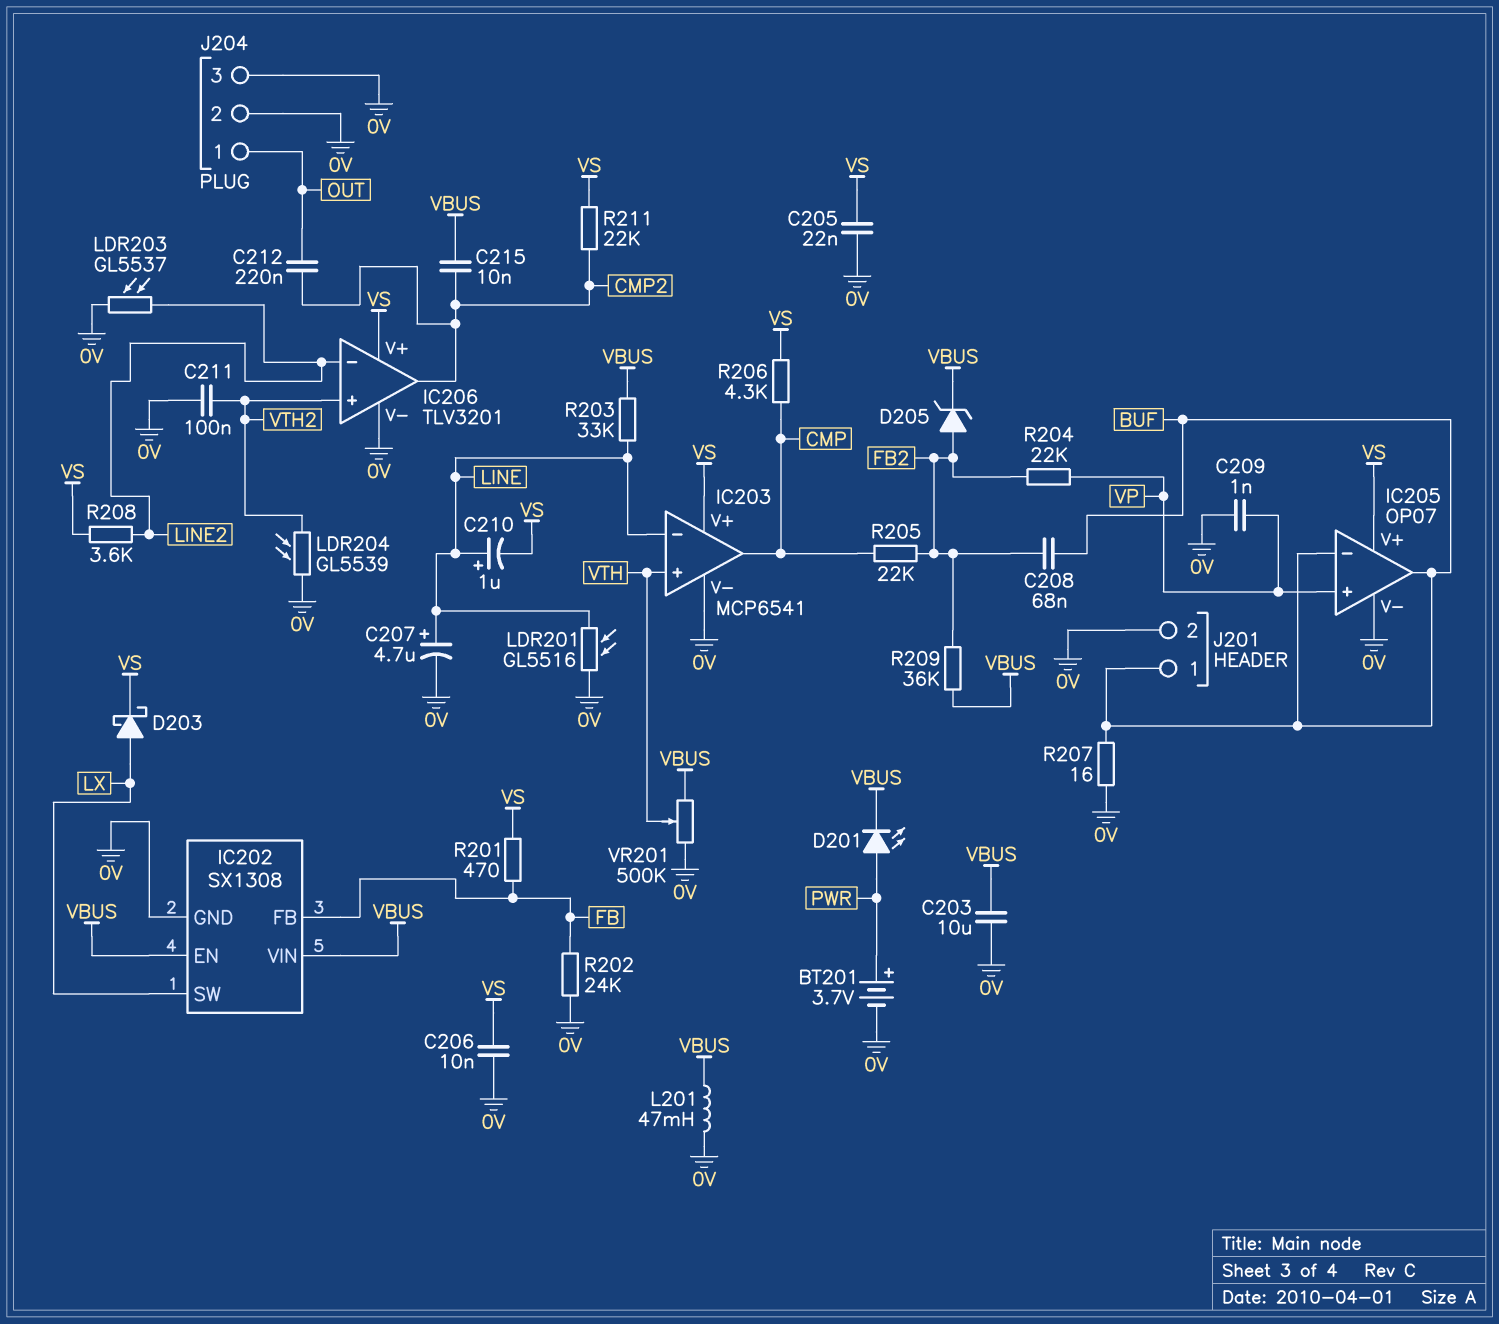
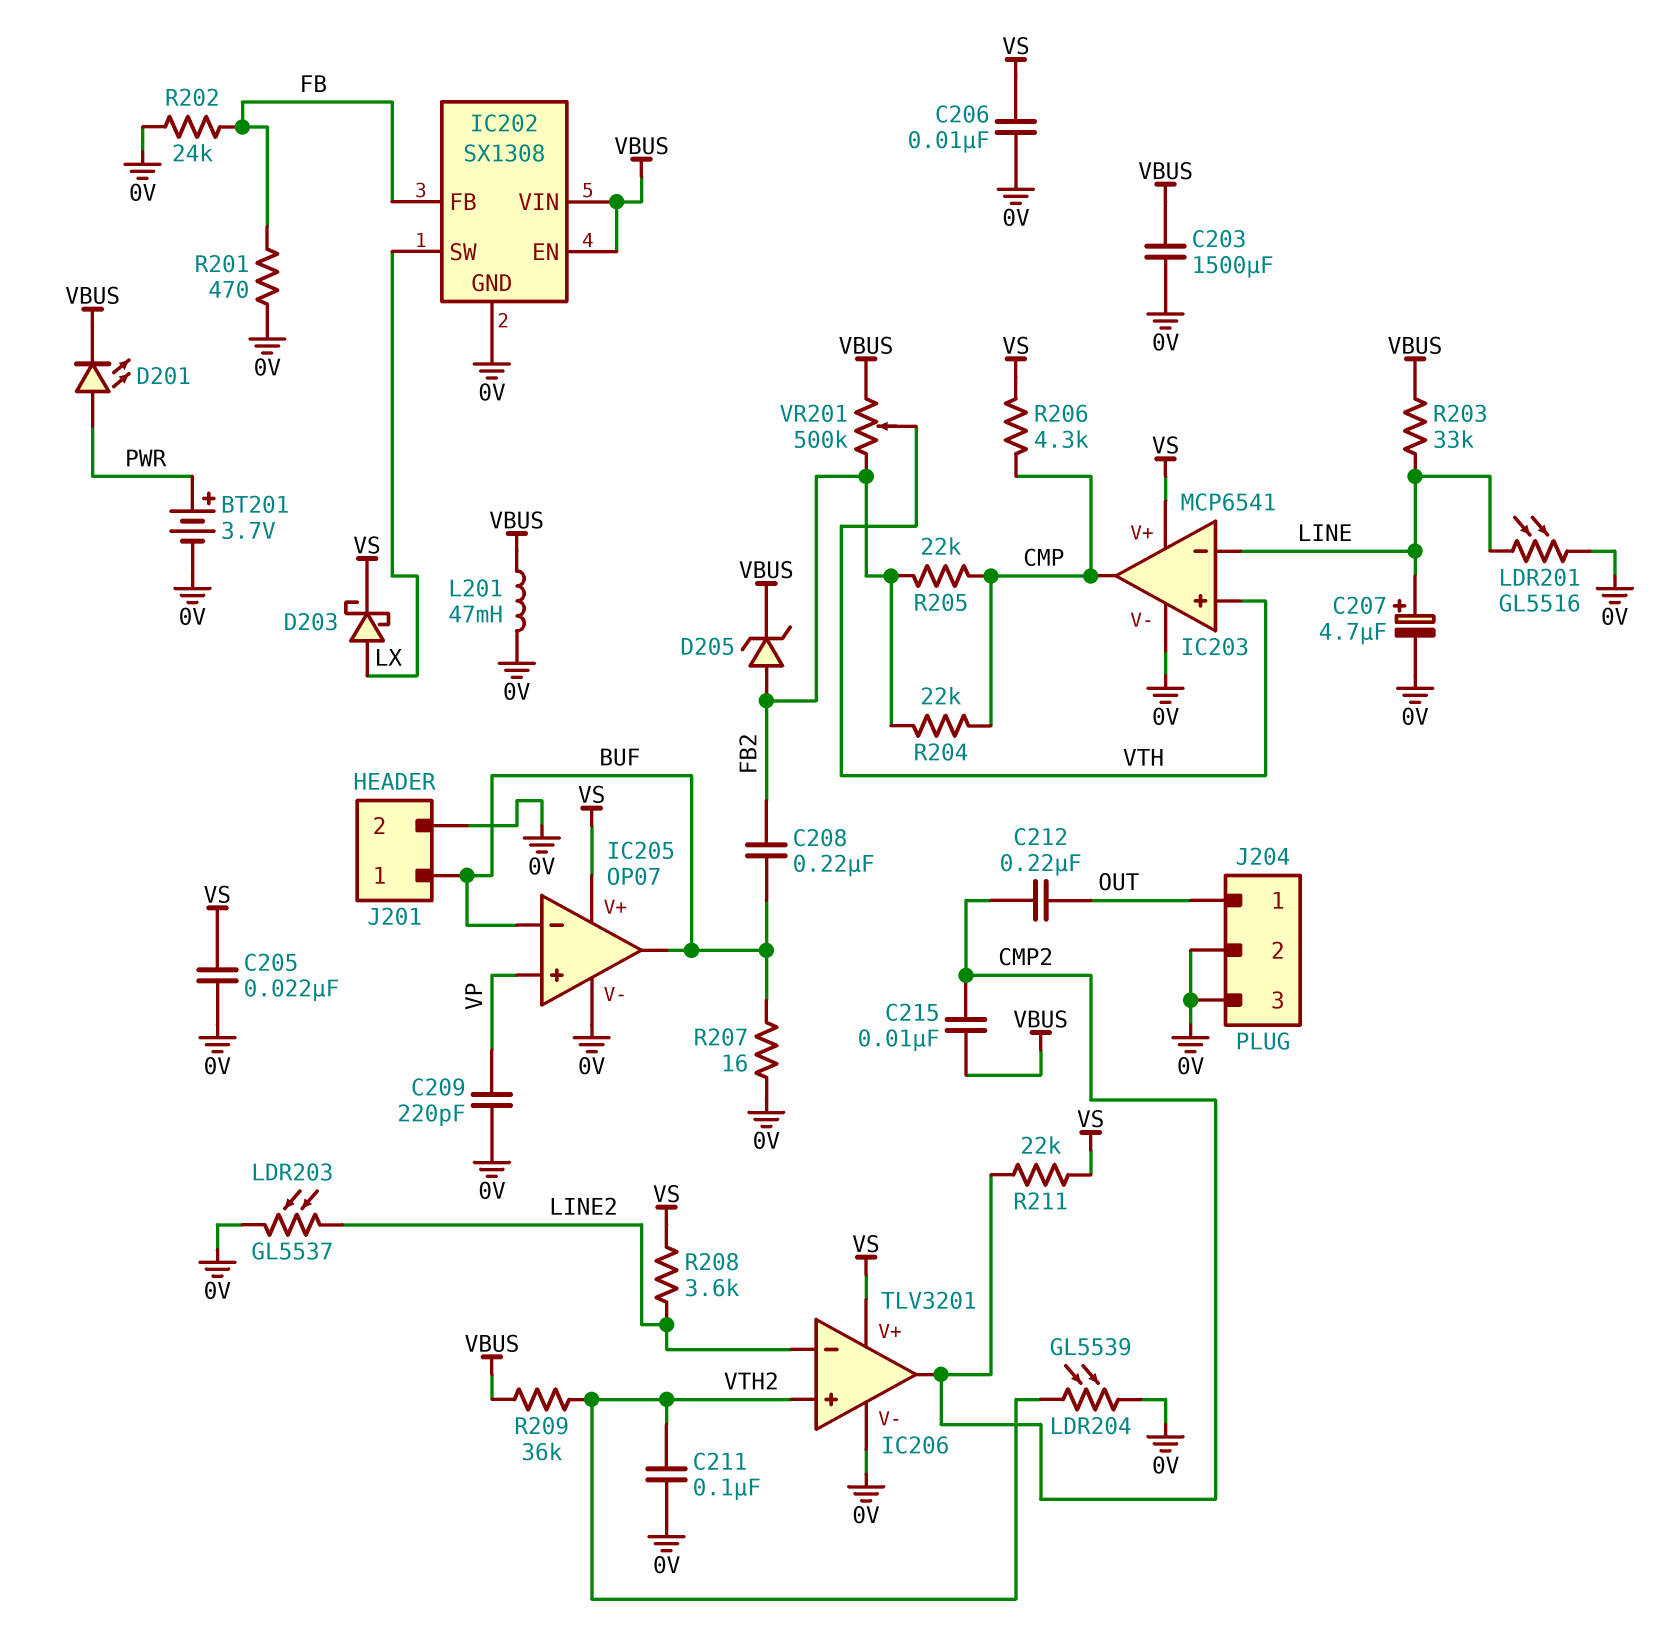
C203: 10uF (0V, VBUS) -> 1500uF (0V, VBUS)
C208: 68nF (BUF, FB2) -> 220nF (BUF, FB2)
C209: 1nF (0V, VP) -> 220pF (0V, VP)
C210: 1uF (plus LINE, minus VS) -> none
R201: 470 (FB, VS) -> 470 (0V, FB)
R204: 22k (FB2, VP) -> 22k (CMP, FB2)
R209: 36k (FB2, VBUS) -> 36k (VBUS, VTH2)
VR201: 500k (0V, VBUS, wiper VTH) -> 500k (FB2, VBUS, wiper VTH)

